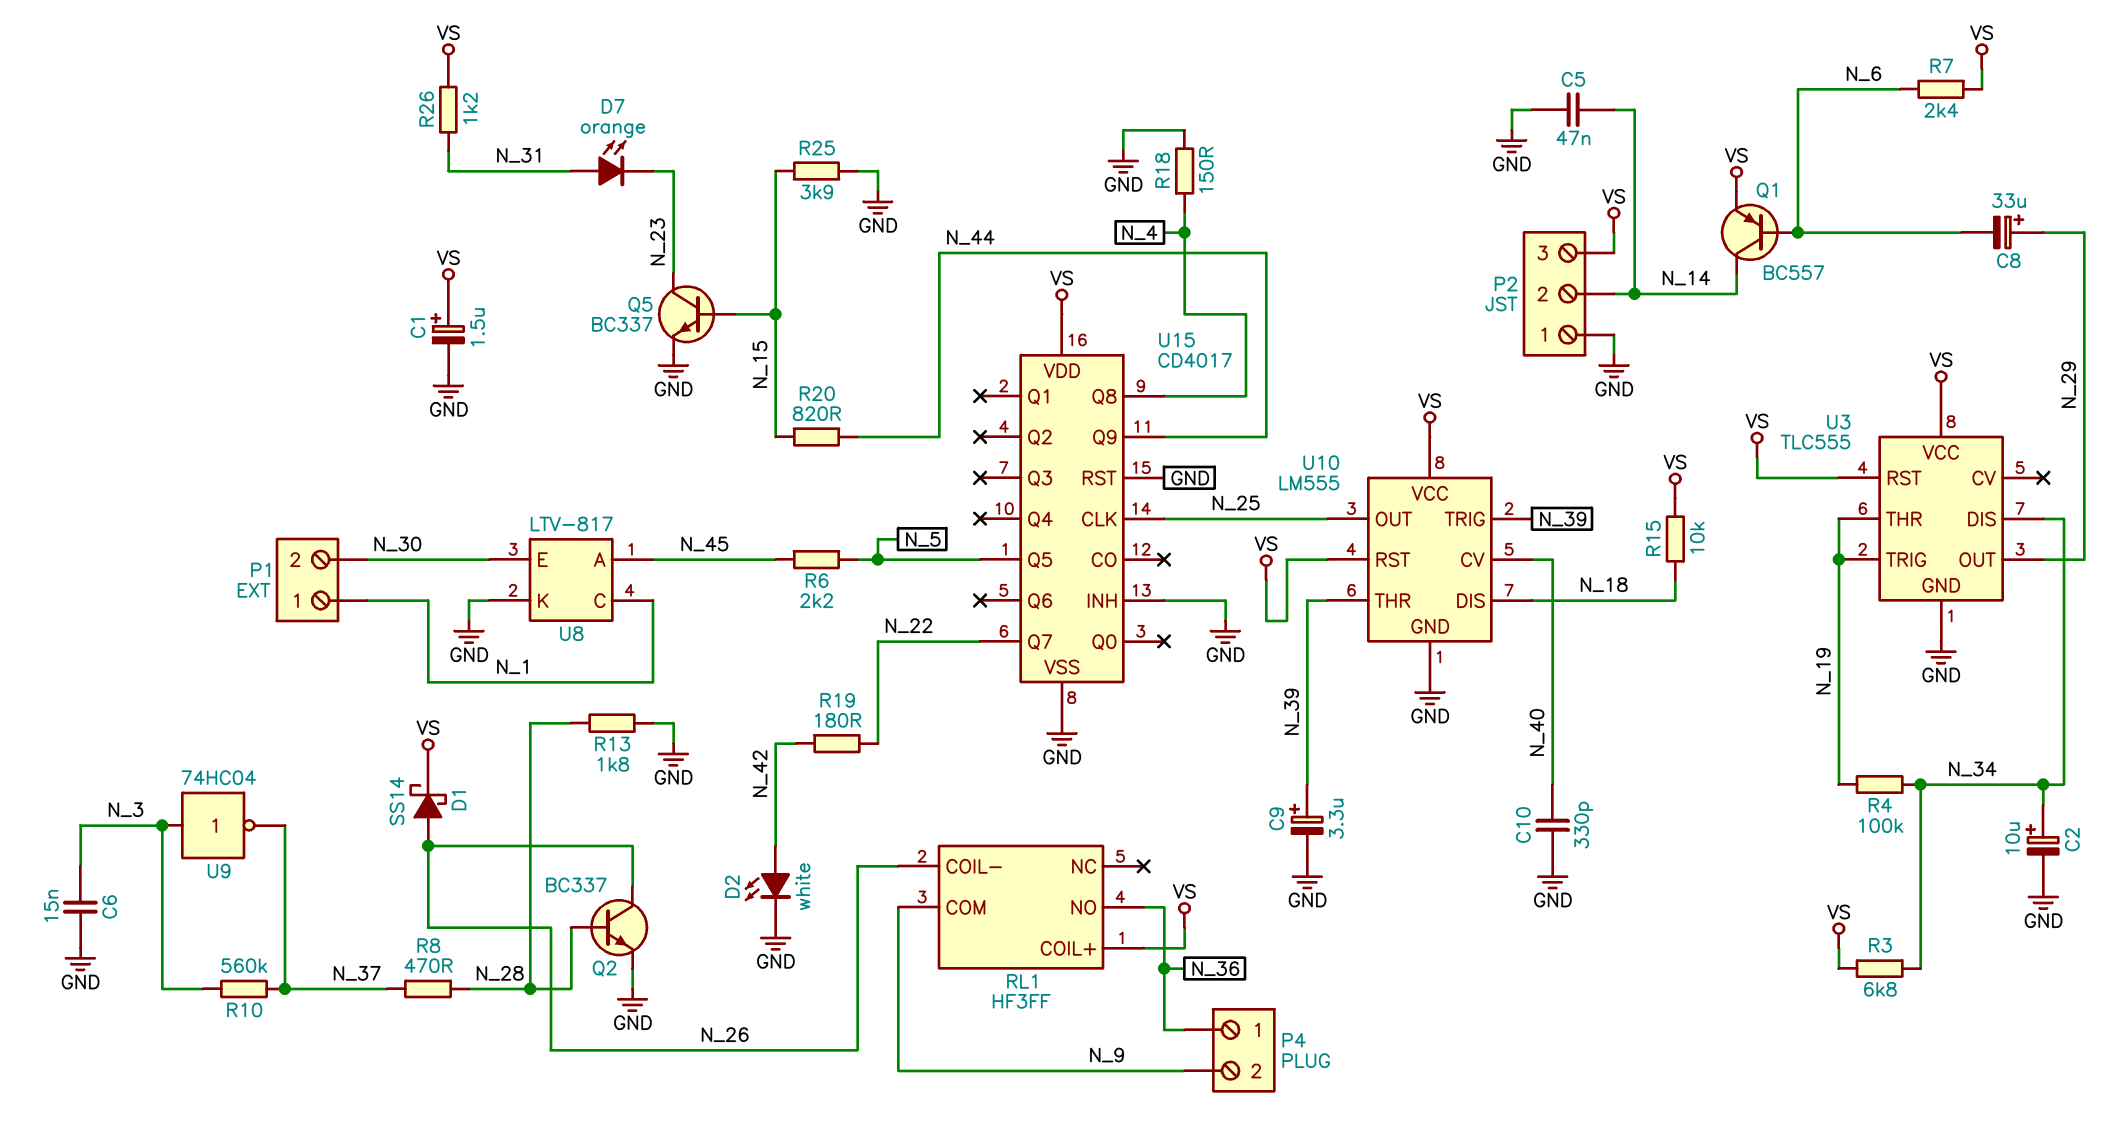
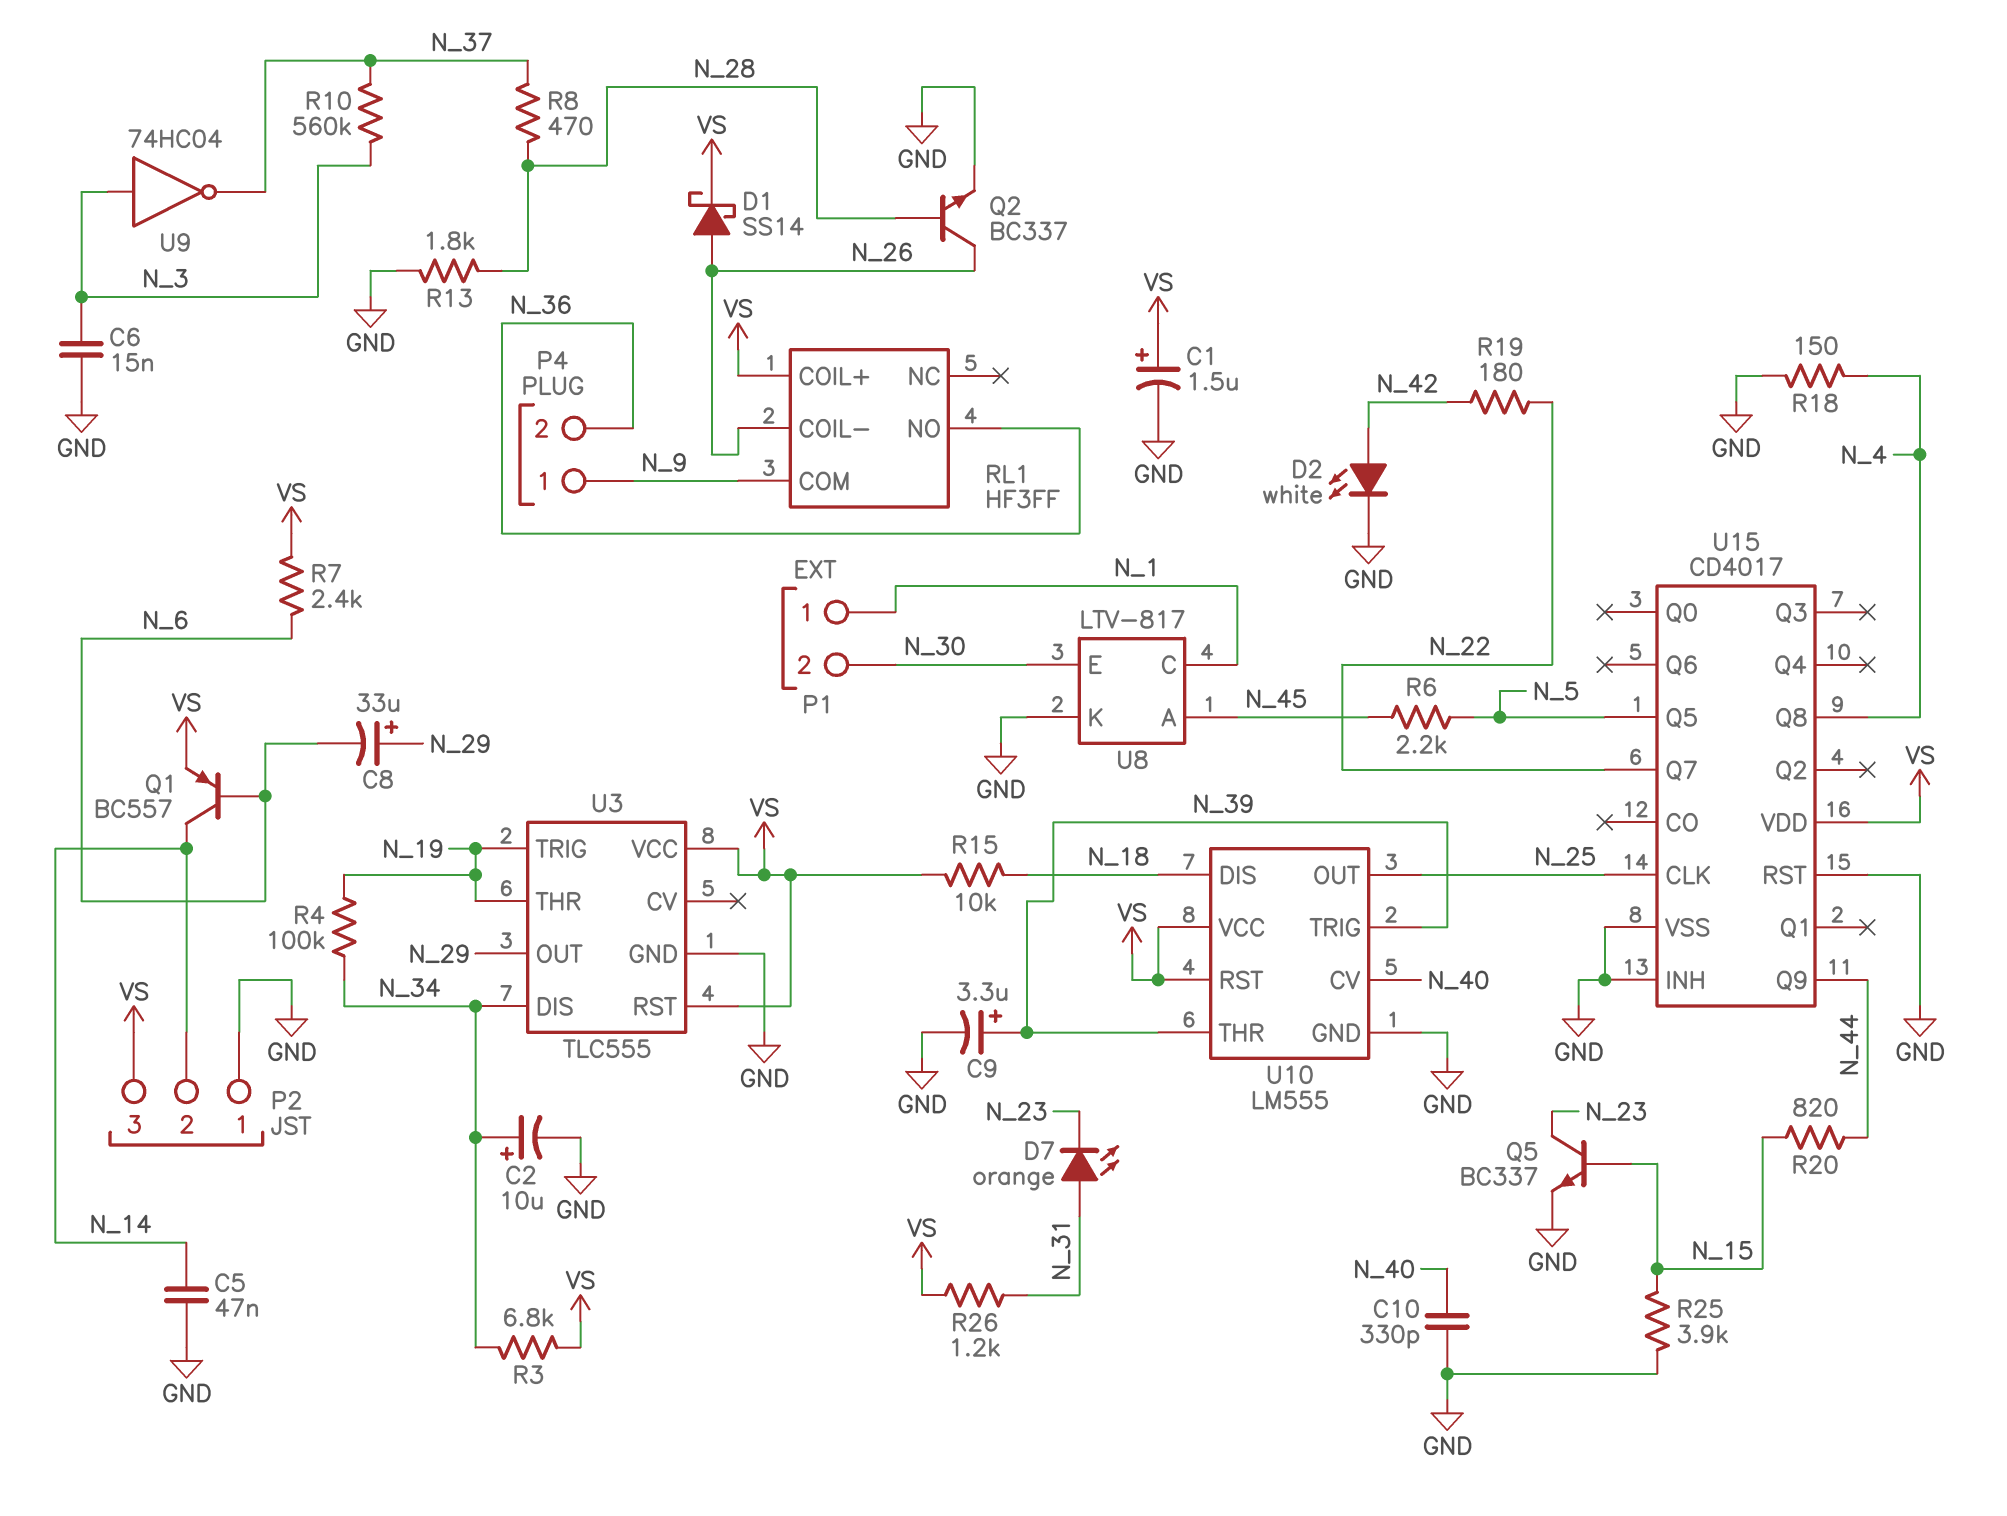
P4 pin 1: N_36 -> N_9
P4 pin 2: N_9 -> N_36

